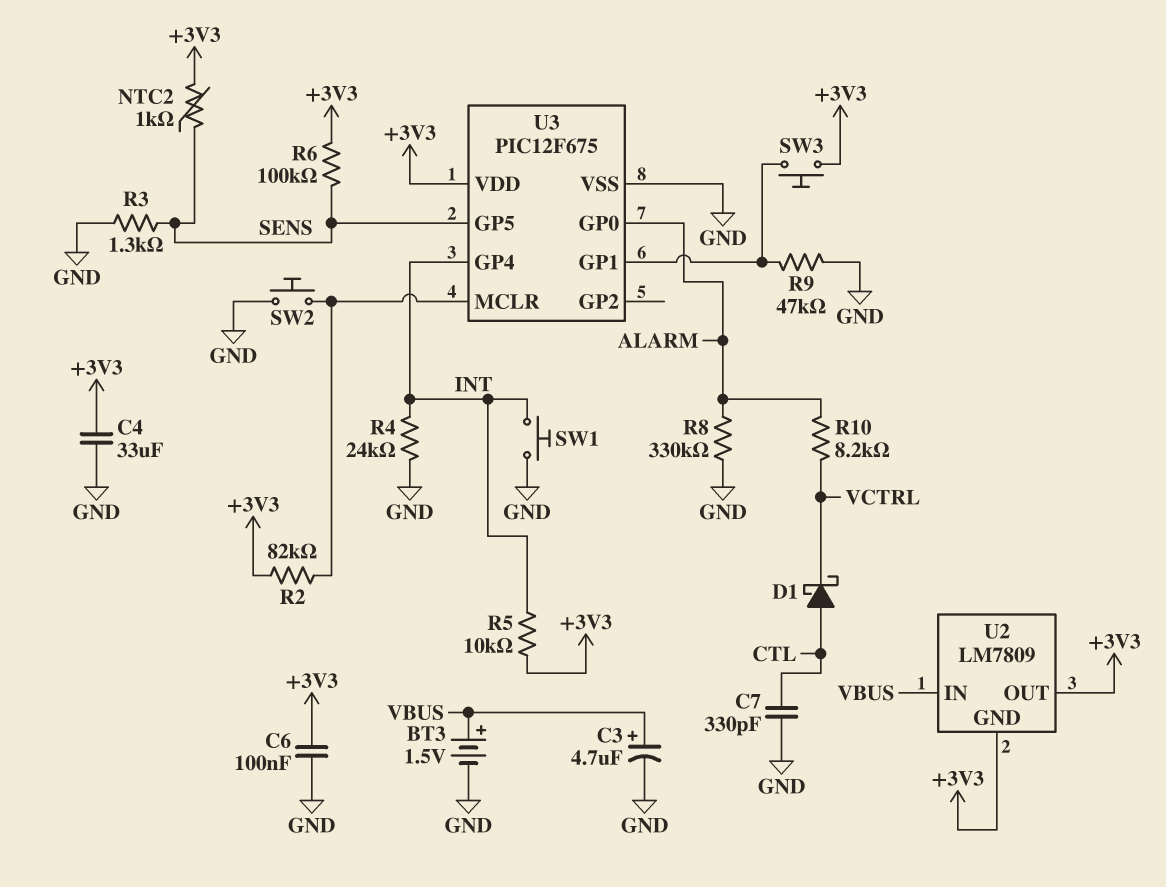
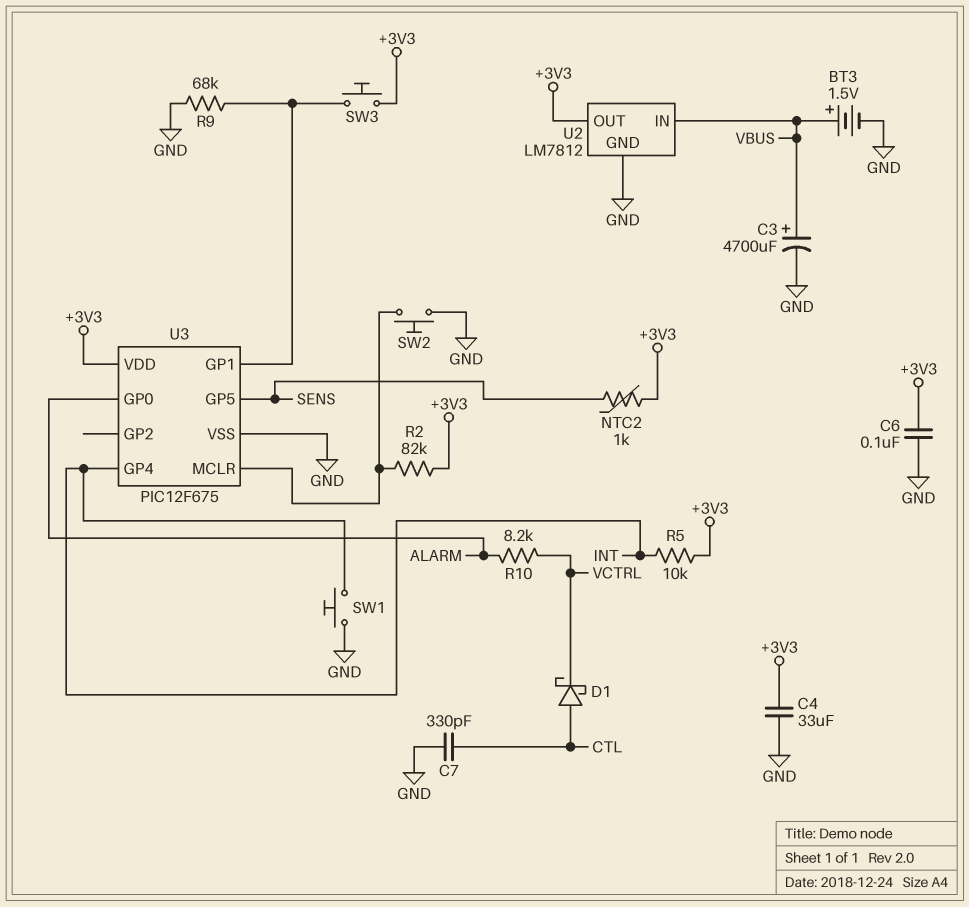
C3: 4.7uF (plus VBUS, minus GND) -> 4700uF (plus VBUS, minus GND)
R3: 1.3k (GND, SENS) -> none
R4: 24k (GND, INT) -> none
R6: 100k (+3V3, SENS) -> none
R8: 330k (ALARM, GND) -> none
R9: 47k (GND, U3/GP1) -> 68k (GND, U3/GP1)
U2: LM7809 -> LM7812
U2 pin GND: +3V3 -> GND

